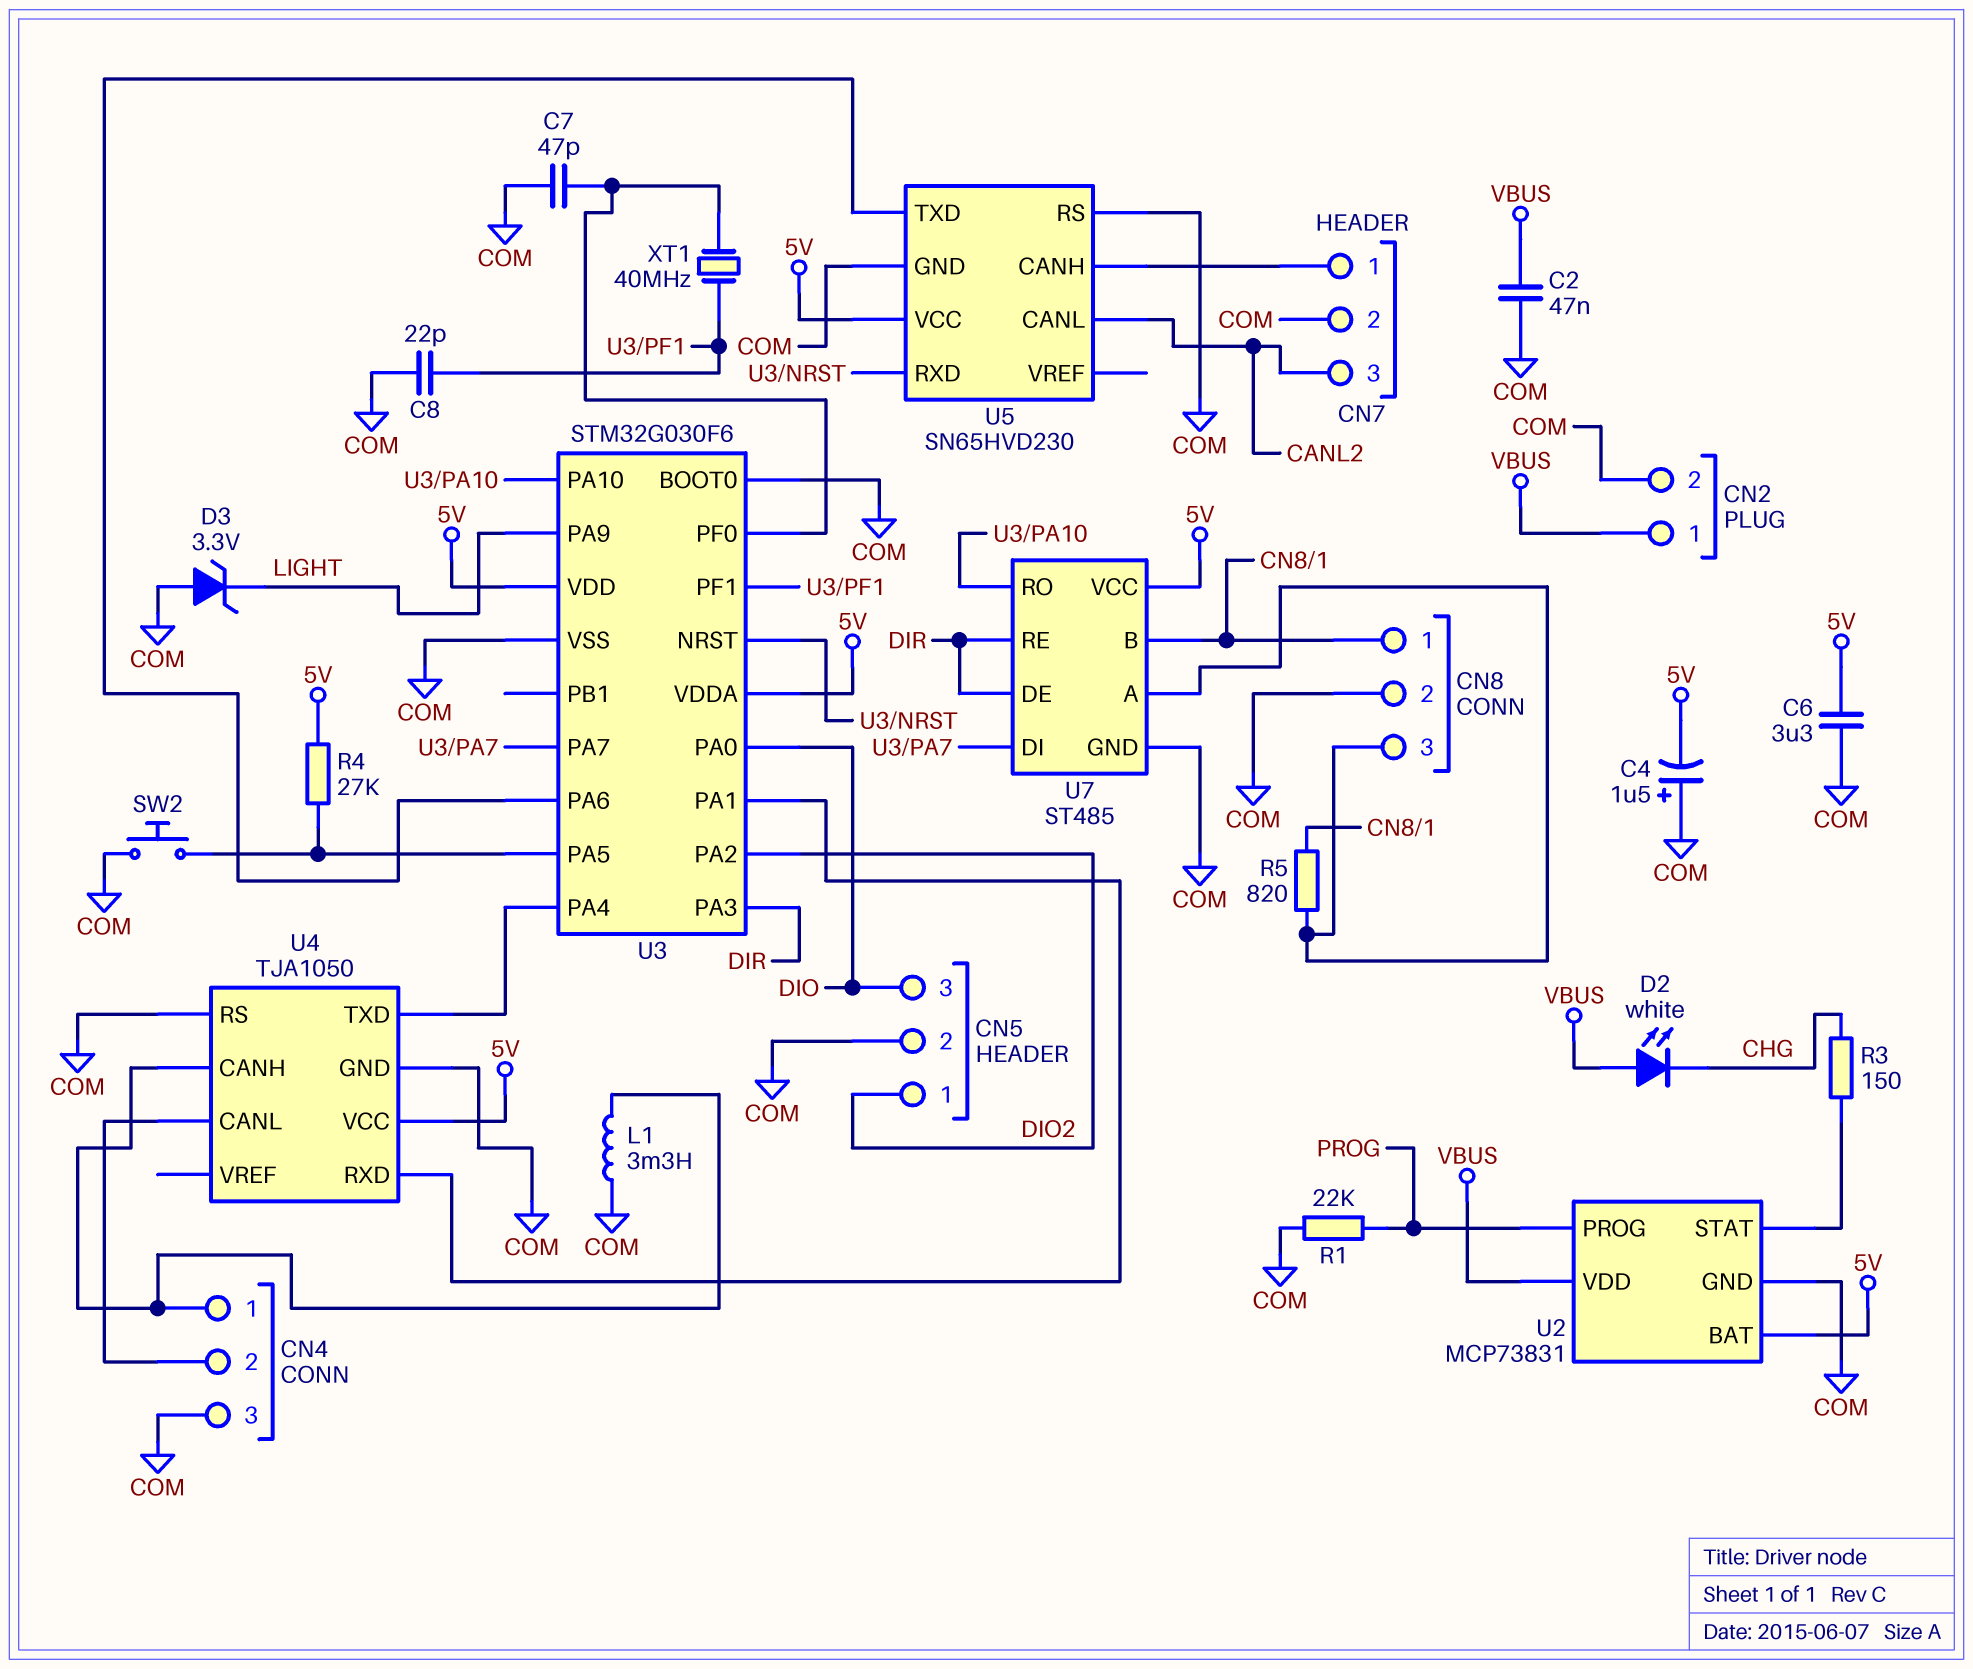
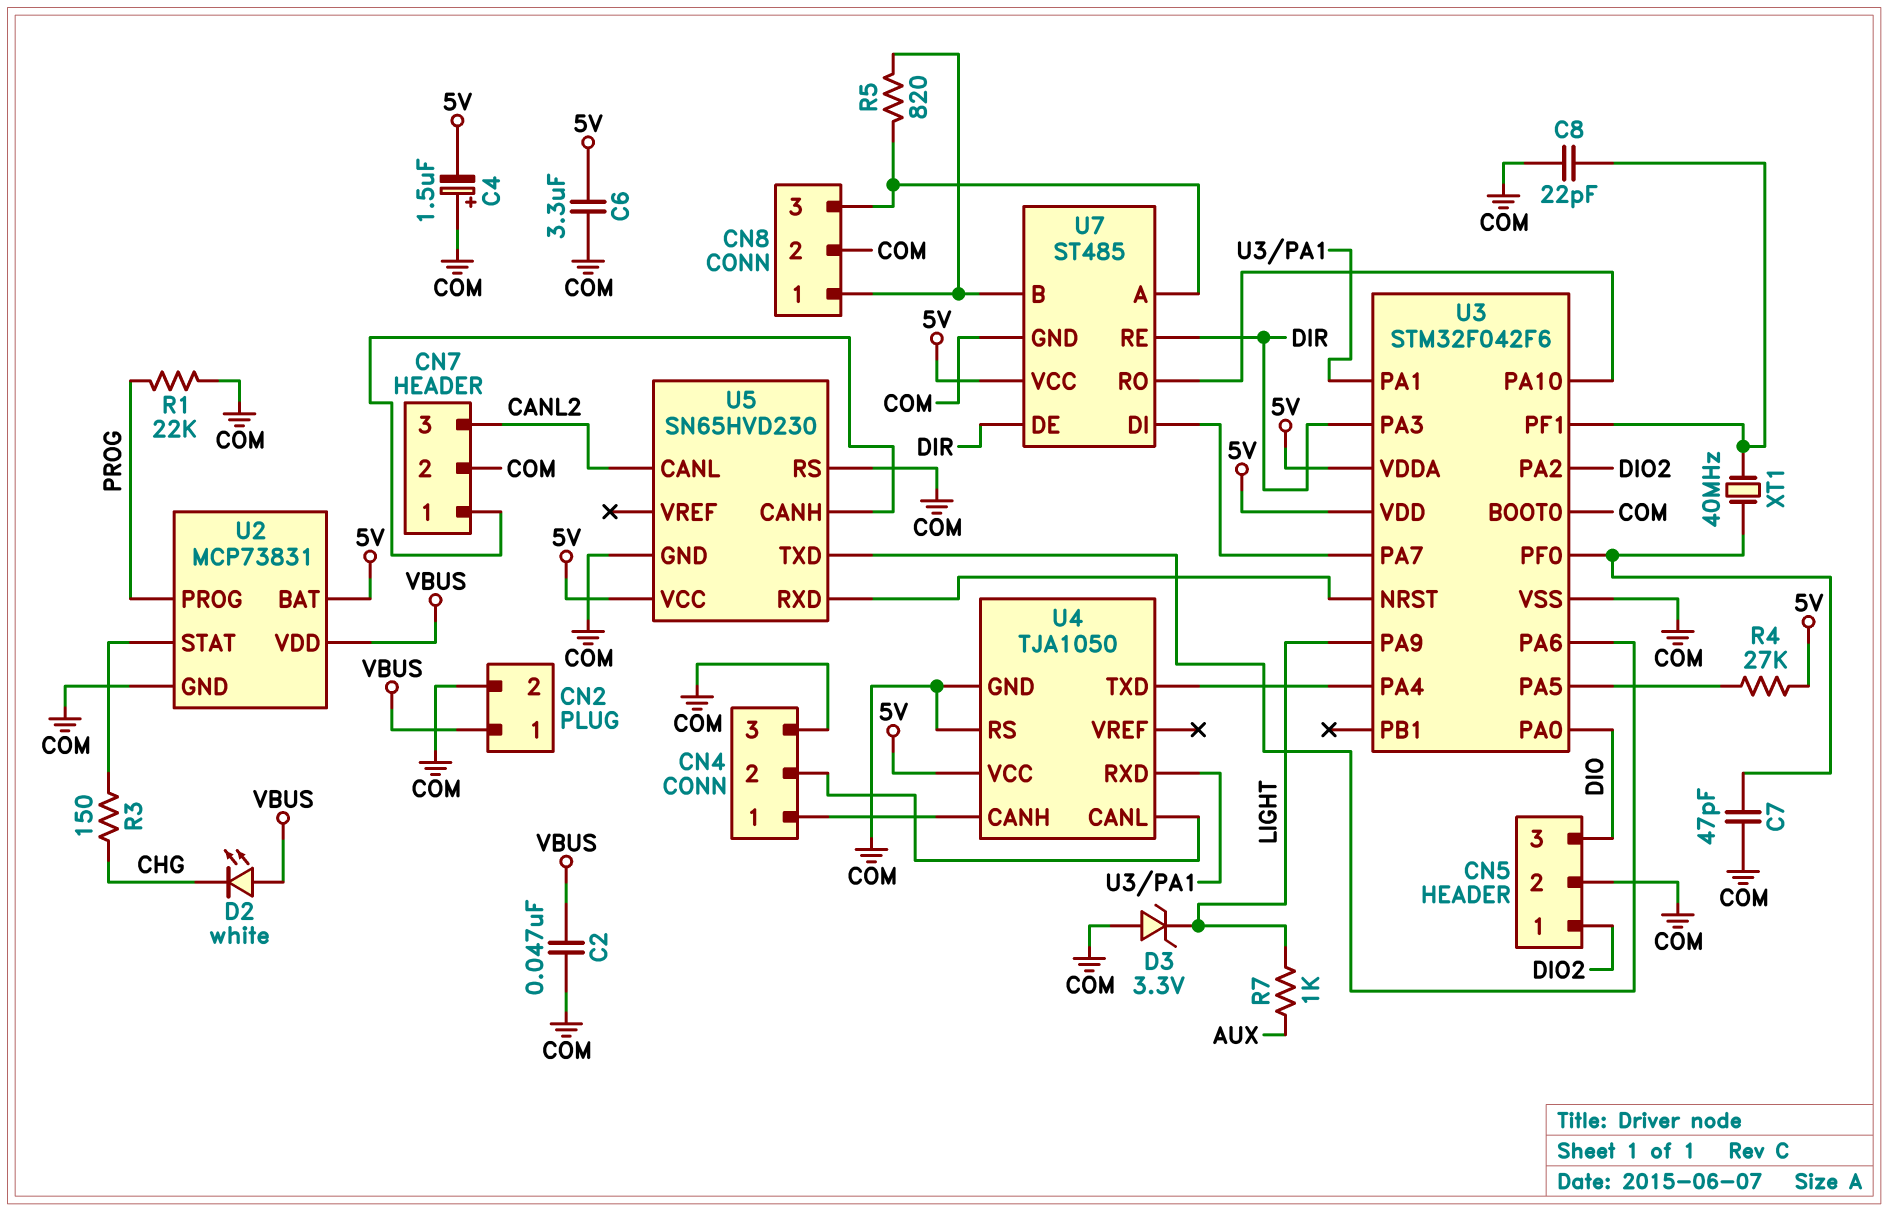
L1: 3.3mH (CN4/1, COM) -> none
R7: none -> 1k (AUX, LIGHT)
SW2: button (COM, U3/PA5) -> none
U3: STM32G030F6 -> STM32F042F6

